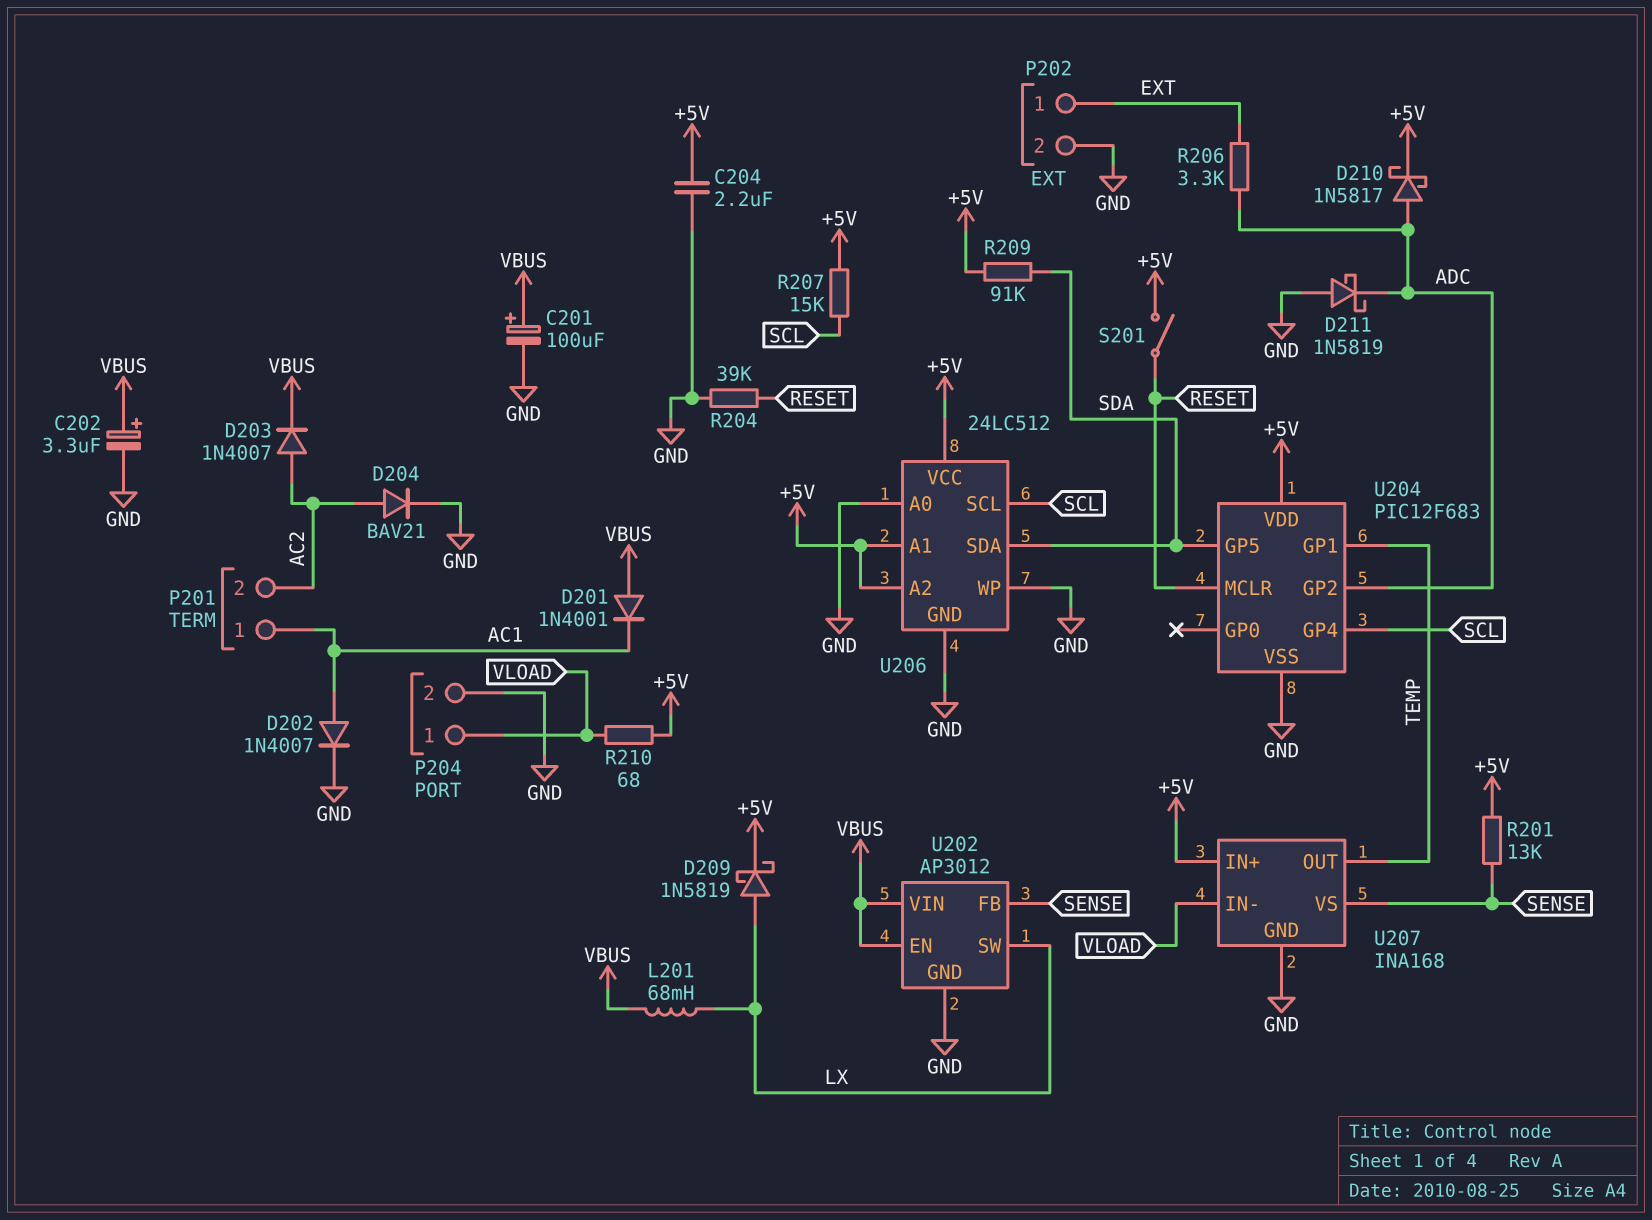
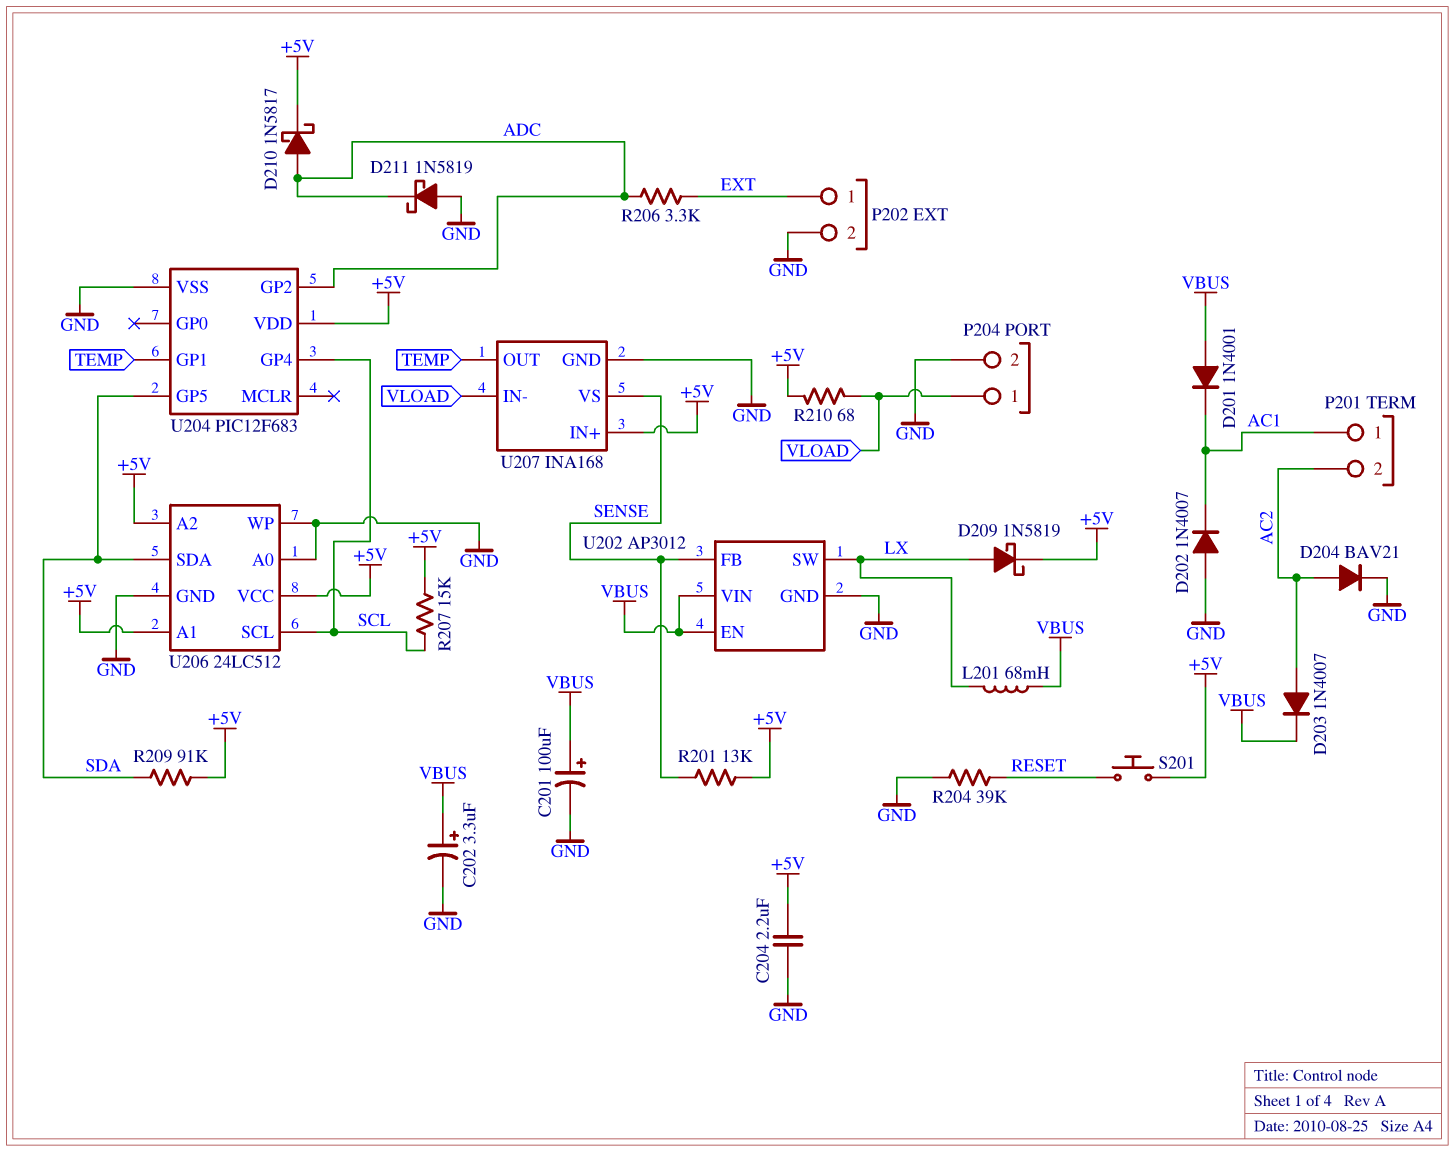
D202: diode 1N4007 (A AC1, K GND) -> diode 1N4007 (A GND, K AC1)
S201: switch (+5V, RESET) -> button (+5V, RESET)
U204 pin MCLR: RESET -> none

